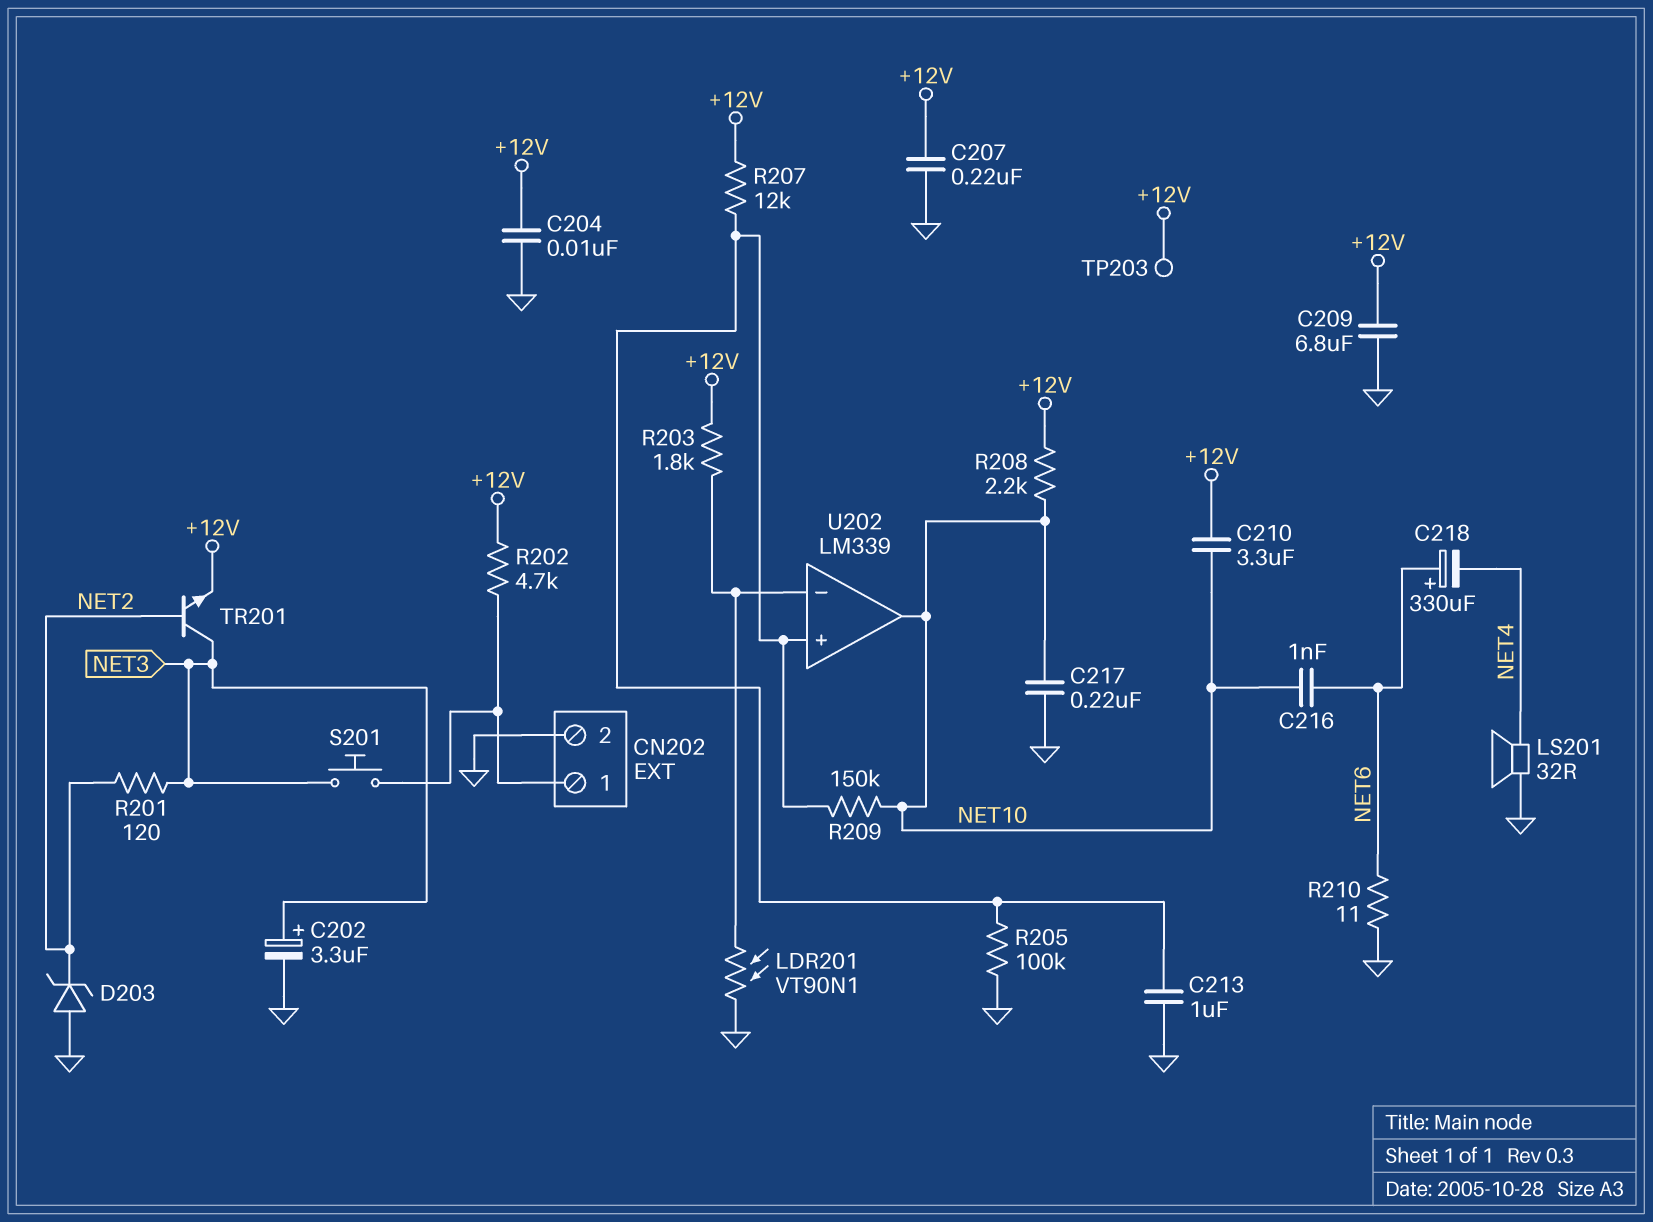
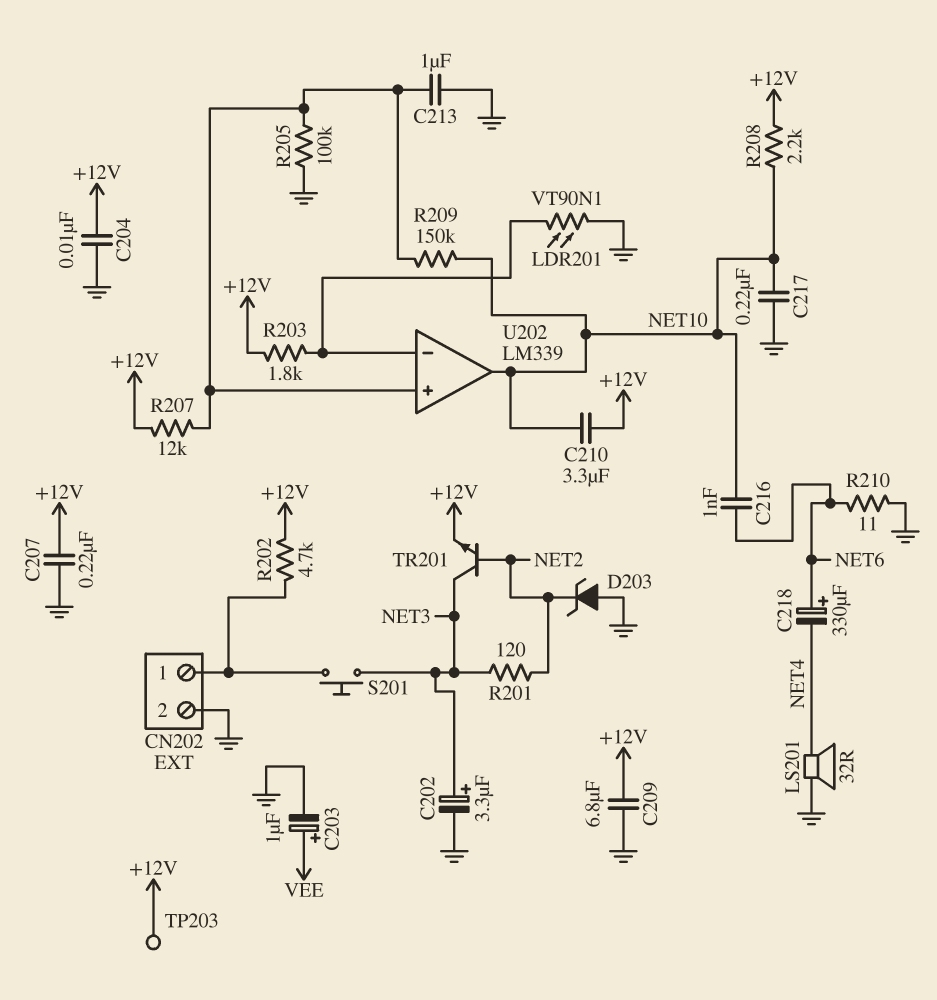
C203: none -> 1uF (plus VEE, minus GND)

